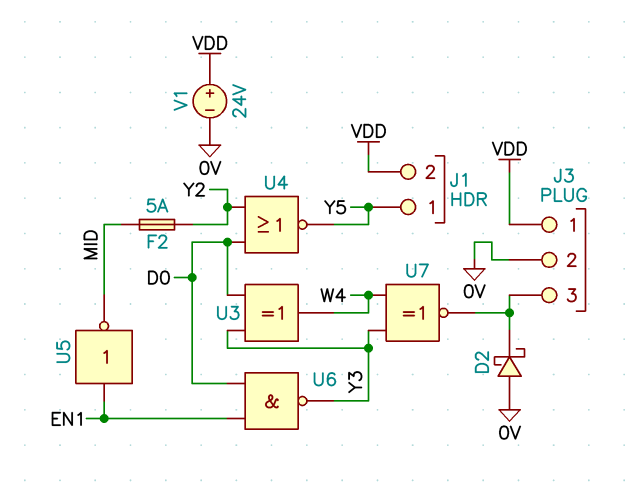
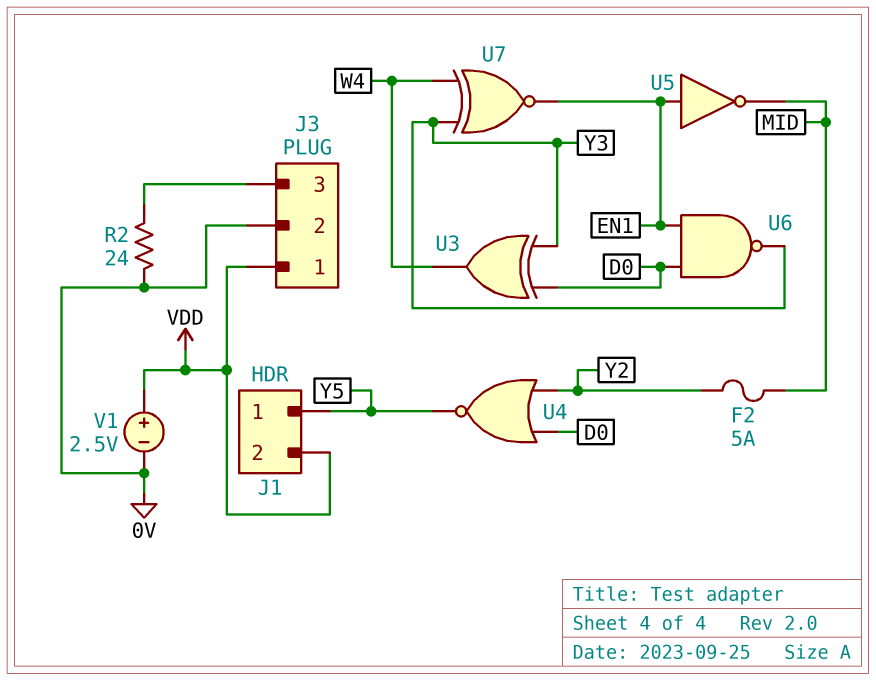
D2: schottky (A 0V, K J3/3) -> none
R2: none -> 24 (0V, J3/3)
U7: XNOR (in W4, in Y3, out J3/3) -> XNOR (in W4, in Y3, out EN1)
V1: 24V (plus VDD, minus 0V) -> 2.5V (plus VDD, minus 0V)

